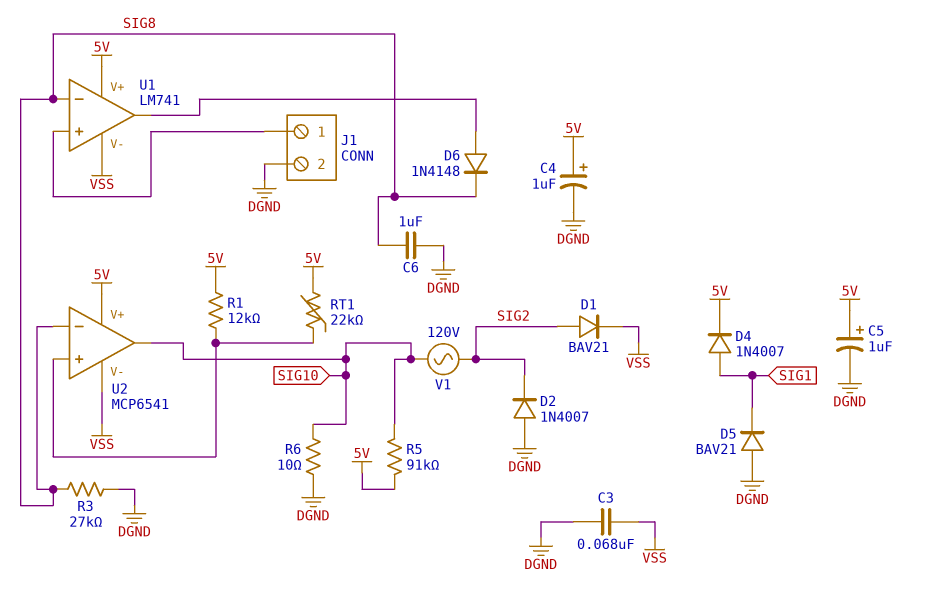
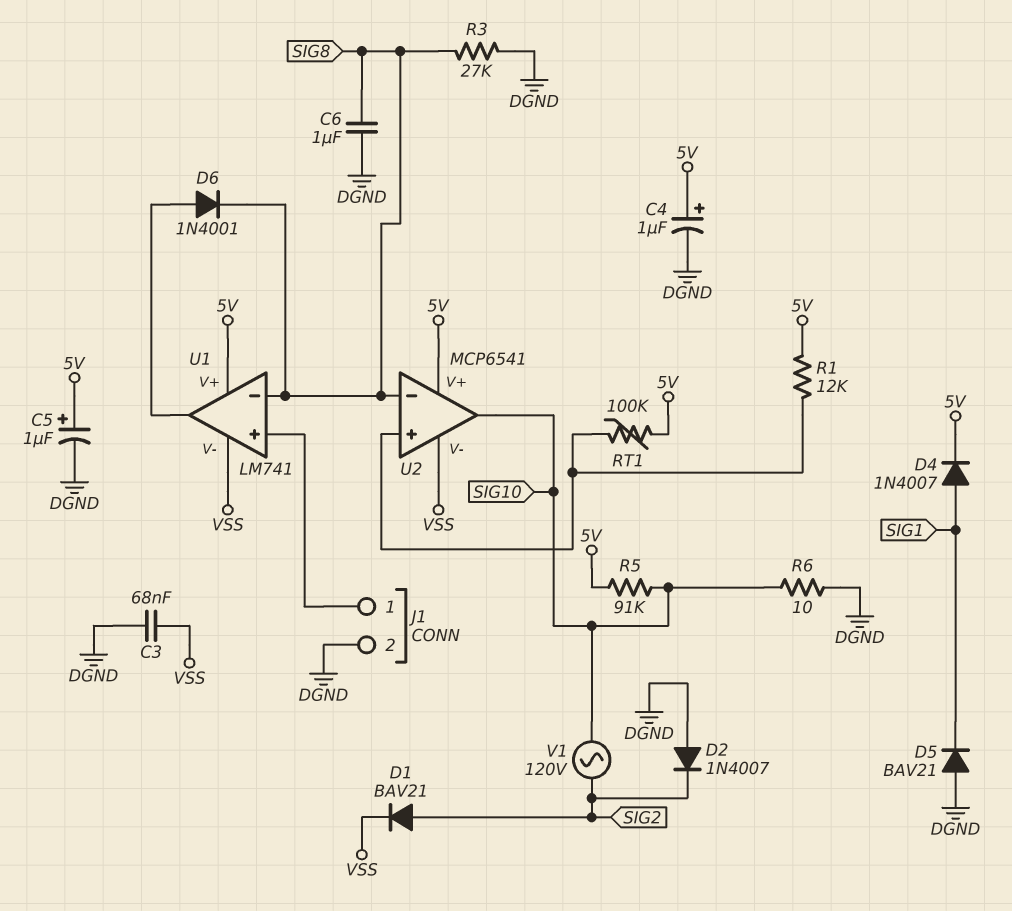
D6: diode 1N4148 (A U1/out, K SIG8) -> diode 1N4001 (A U1/out, K SIG8)
RT1: 22k (5V, U2/in+) -> 100k (5V, U2/in+)

